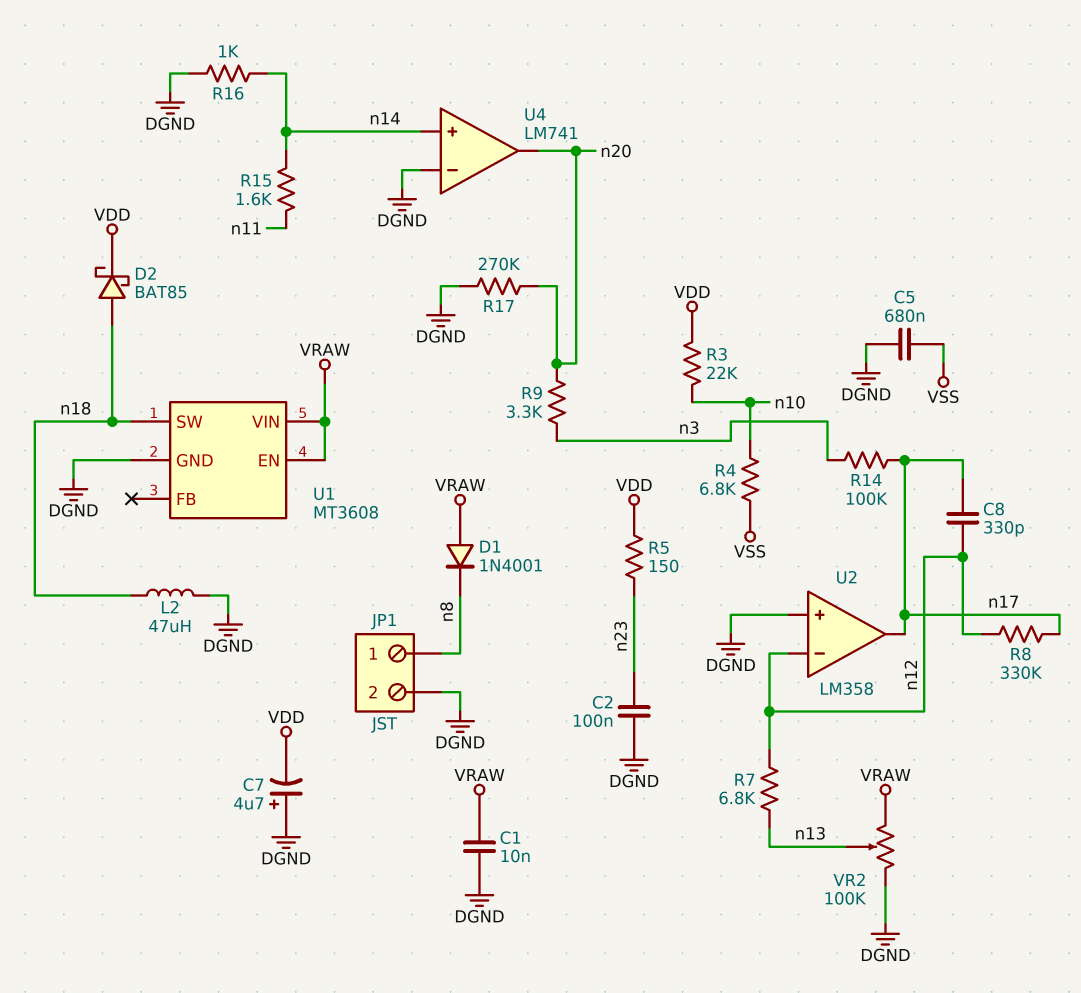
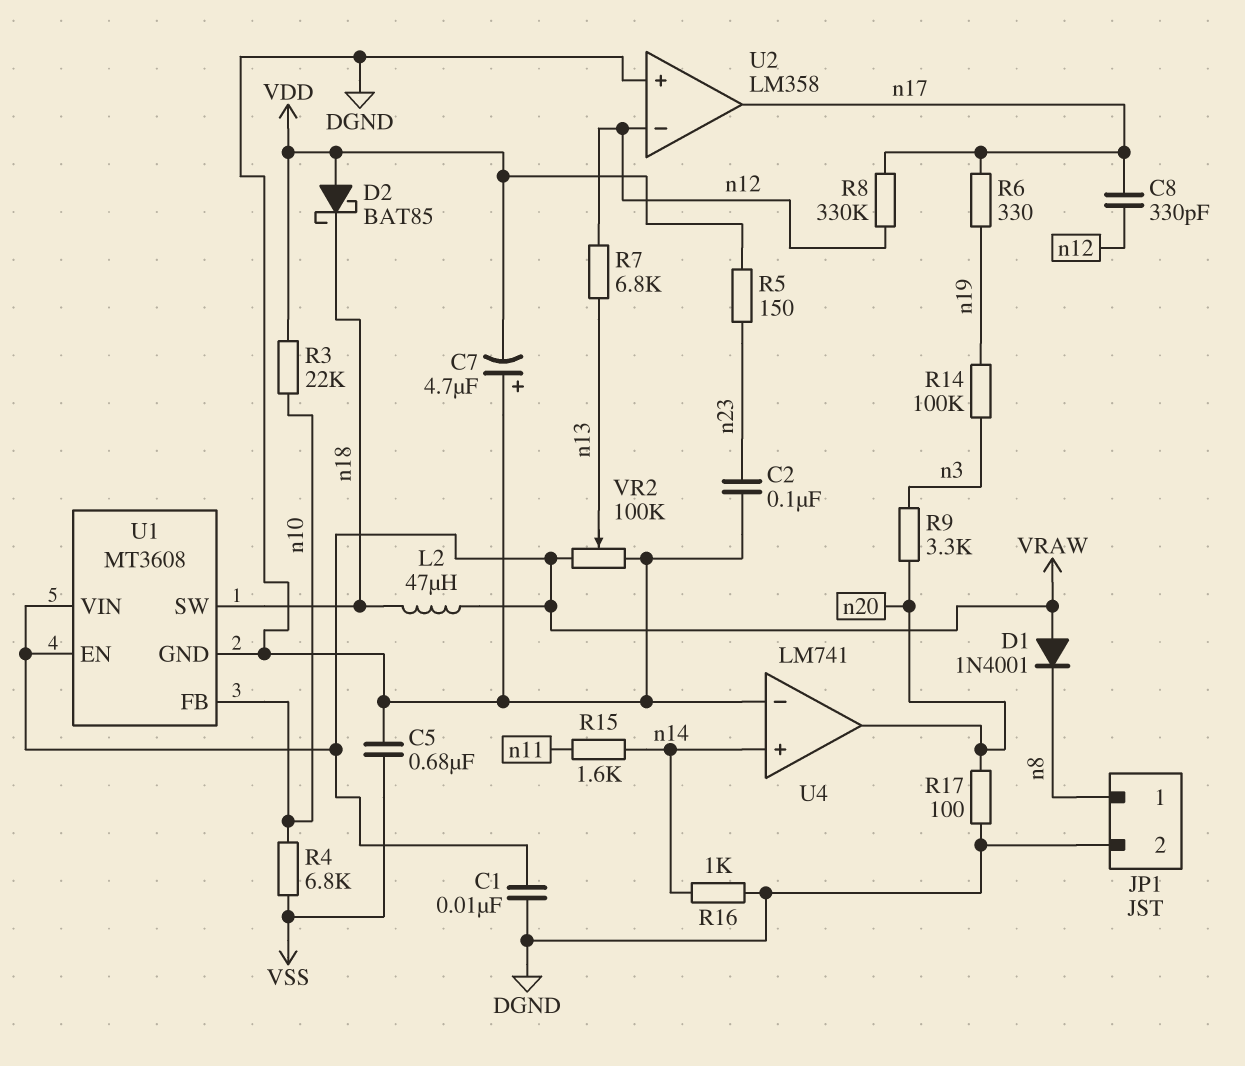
D2: schottky BAT85 (A n18, K VDD) -> schottky BAT85 (A VDD, K n18)
L2: 47uH (DGND, n18) -> 47uH (VRAW, n18)
R6: none -> 330 (n17, n19)
R14: 100k (n3, n17) -> 100k (n3, n19)
R17: 270k (DGND, n20) -> 100 (DGND, n20)
U1 pin FB: none -> n10

